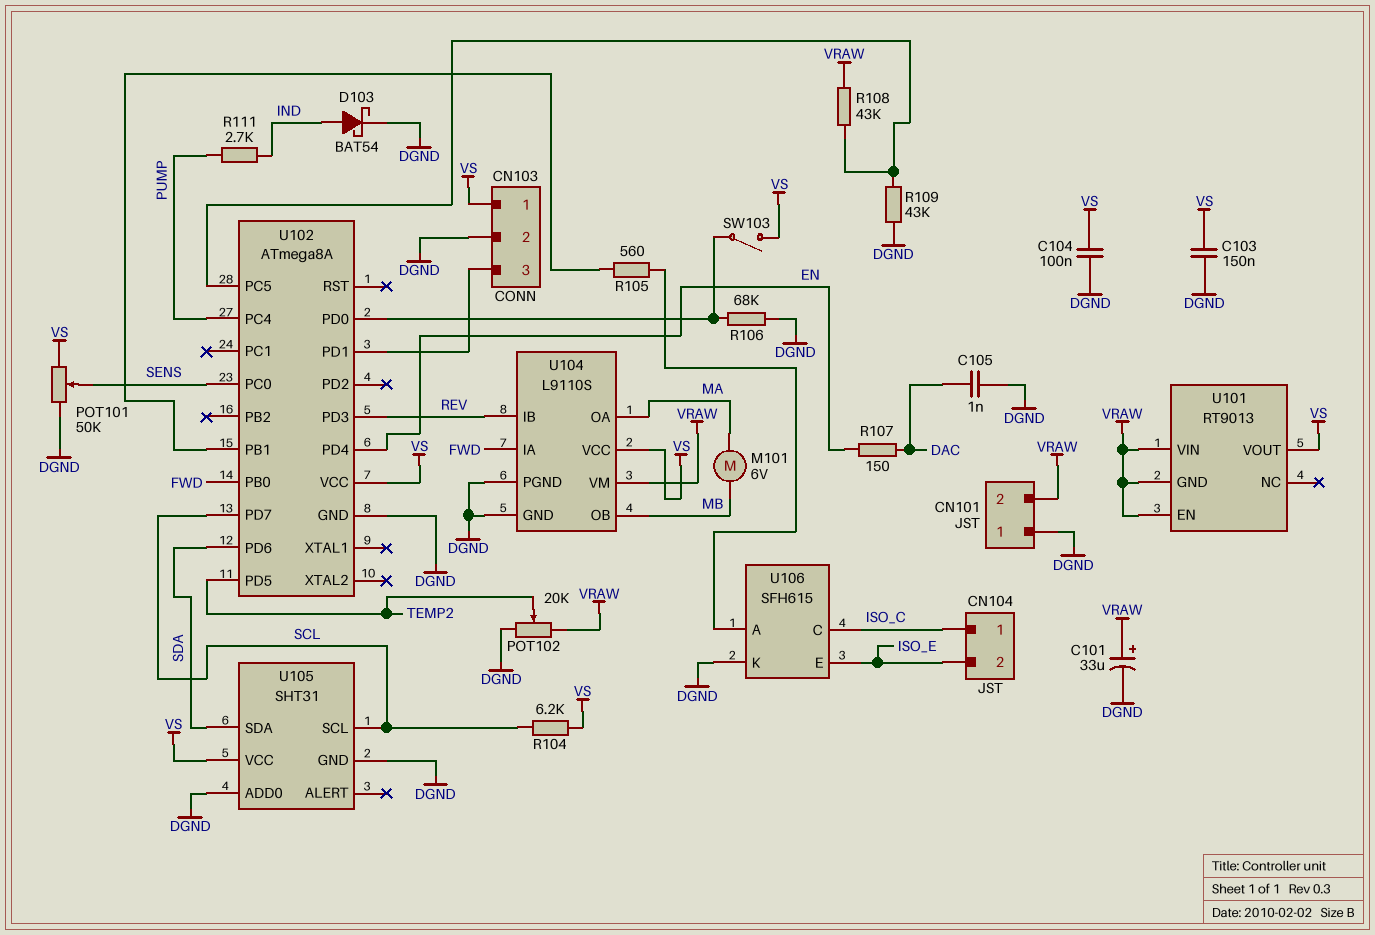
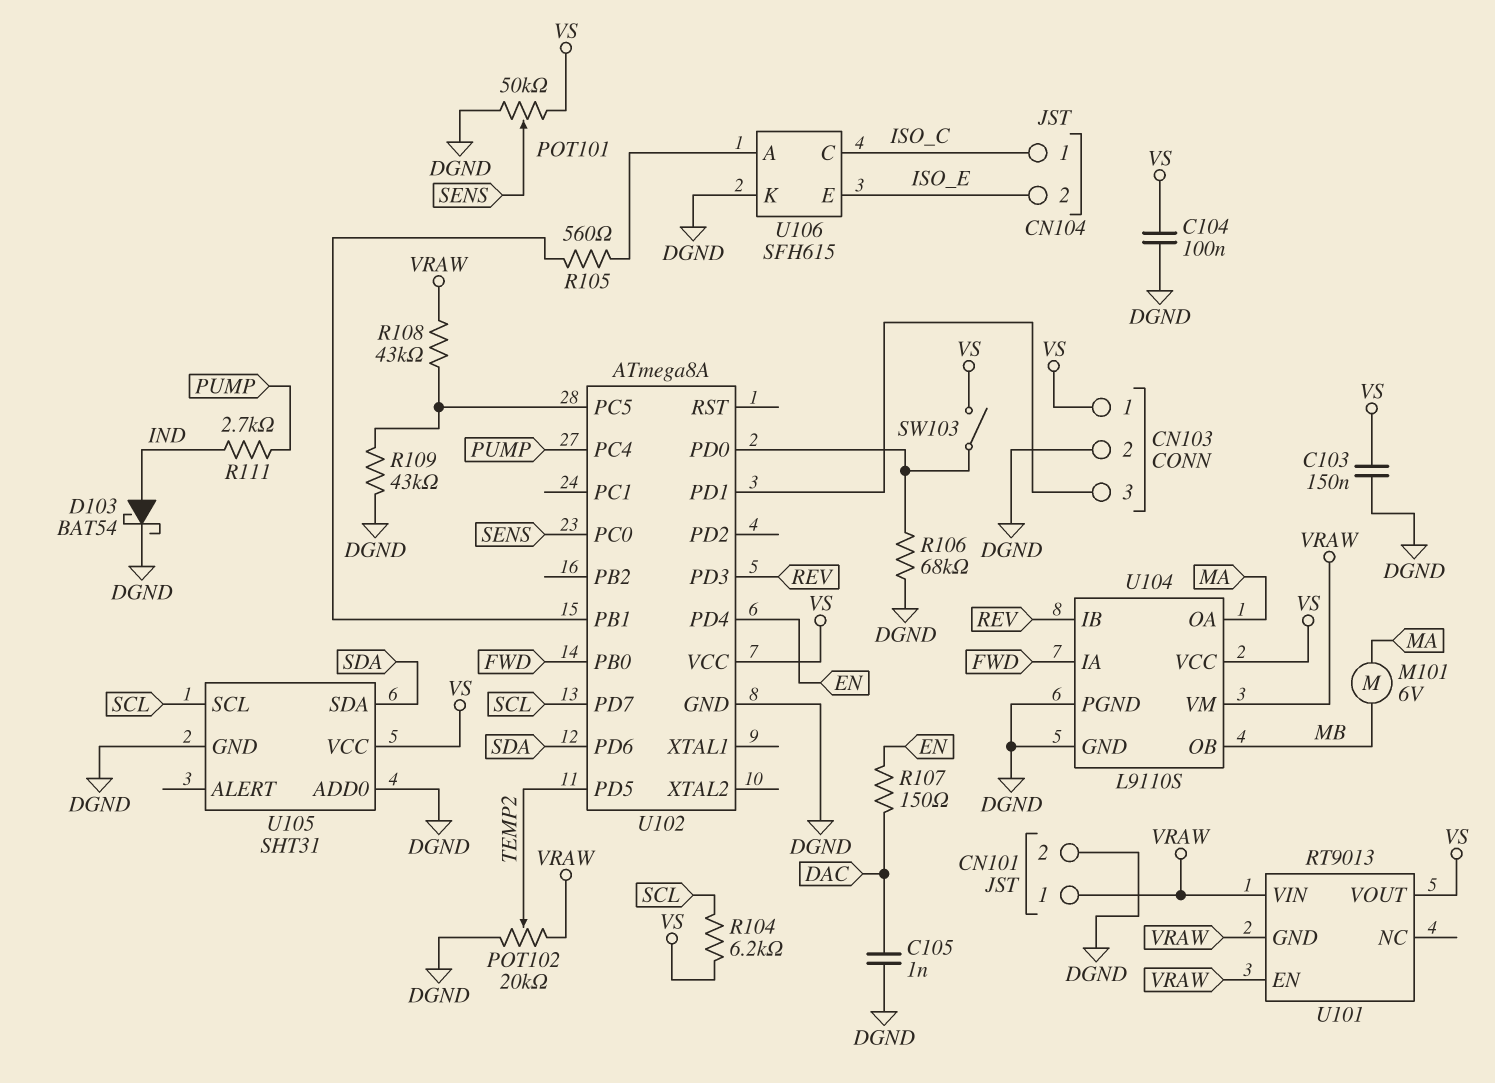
C101: 33uF (plus VRAW, minus DGND) -> none
CN101 pin 1: DGND -> VRAW
CN101 pin 2: VRAW -> DGND

